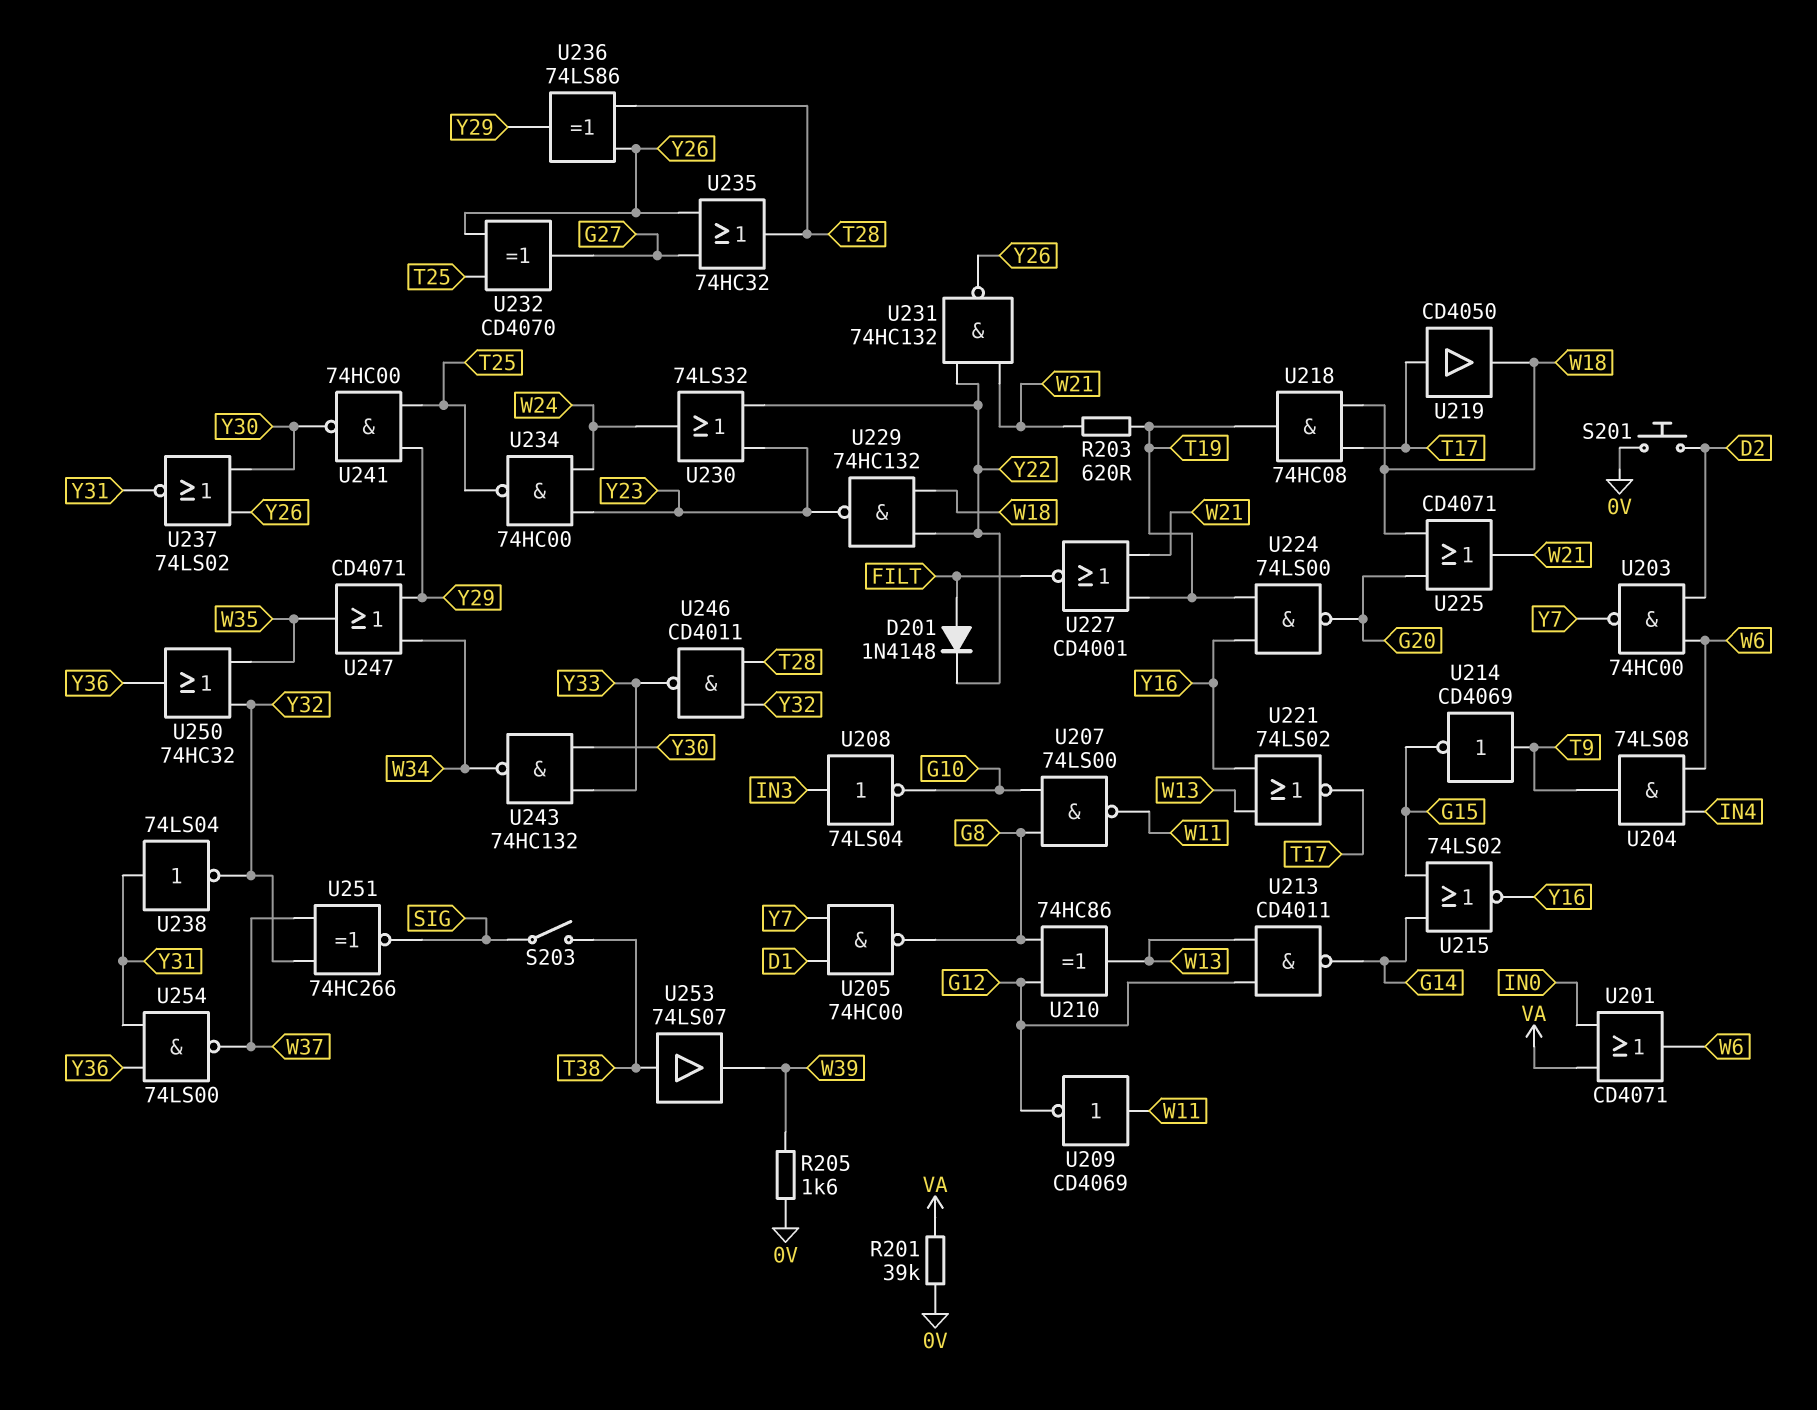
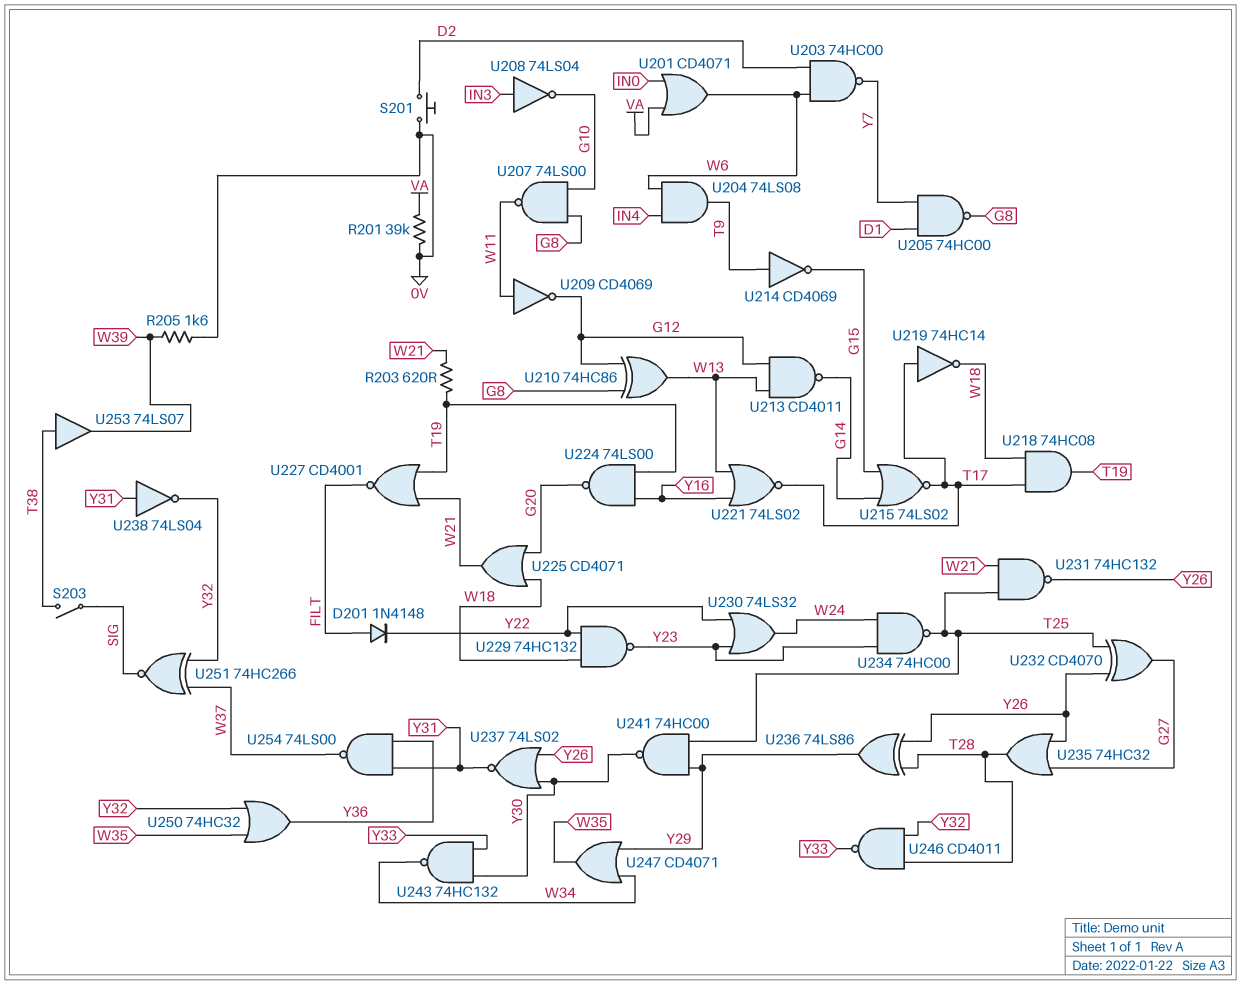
U215: NOR 74LS02 (in G14, in G15, out Y16) -> NOR 74LS02 (in G14, in G15, out T17)
U219: buffer CD4050 (in T17, out W18) -> NOT 74HC14 (in T17, out W18)
U231: NAND 74HC132 (in W21, in Y22, out Y26) -> NAND 74HC132 (in T25, in W21, out Y26)

